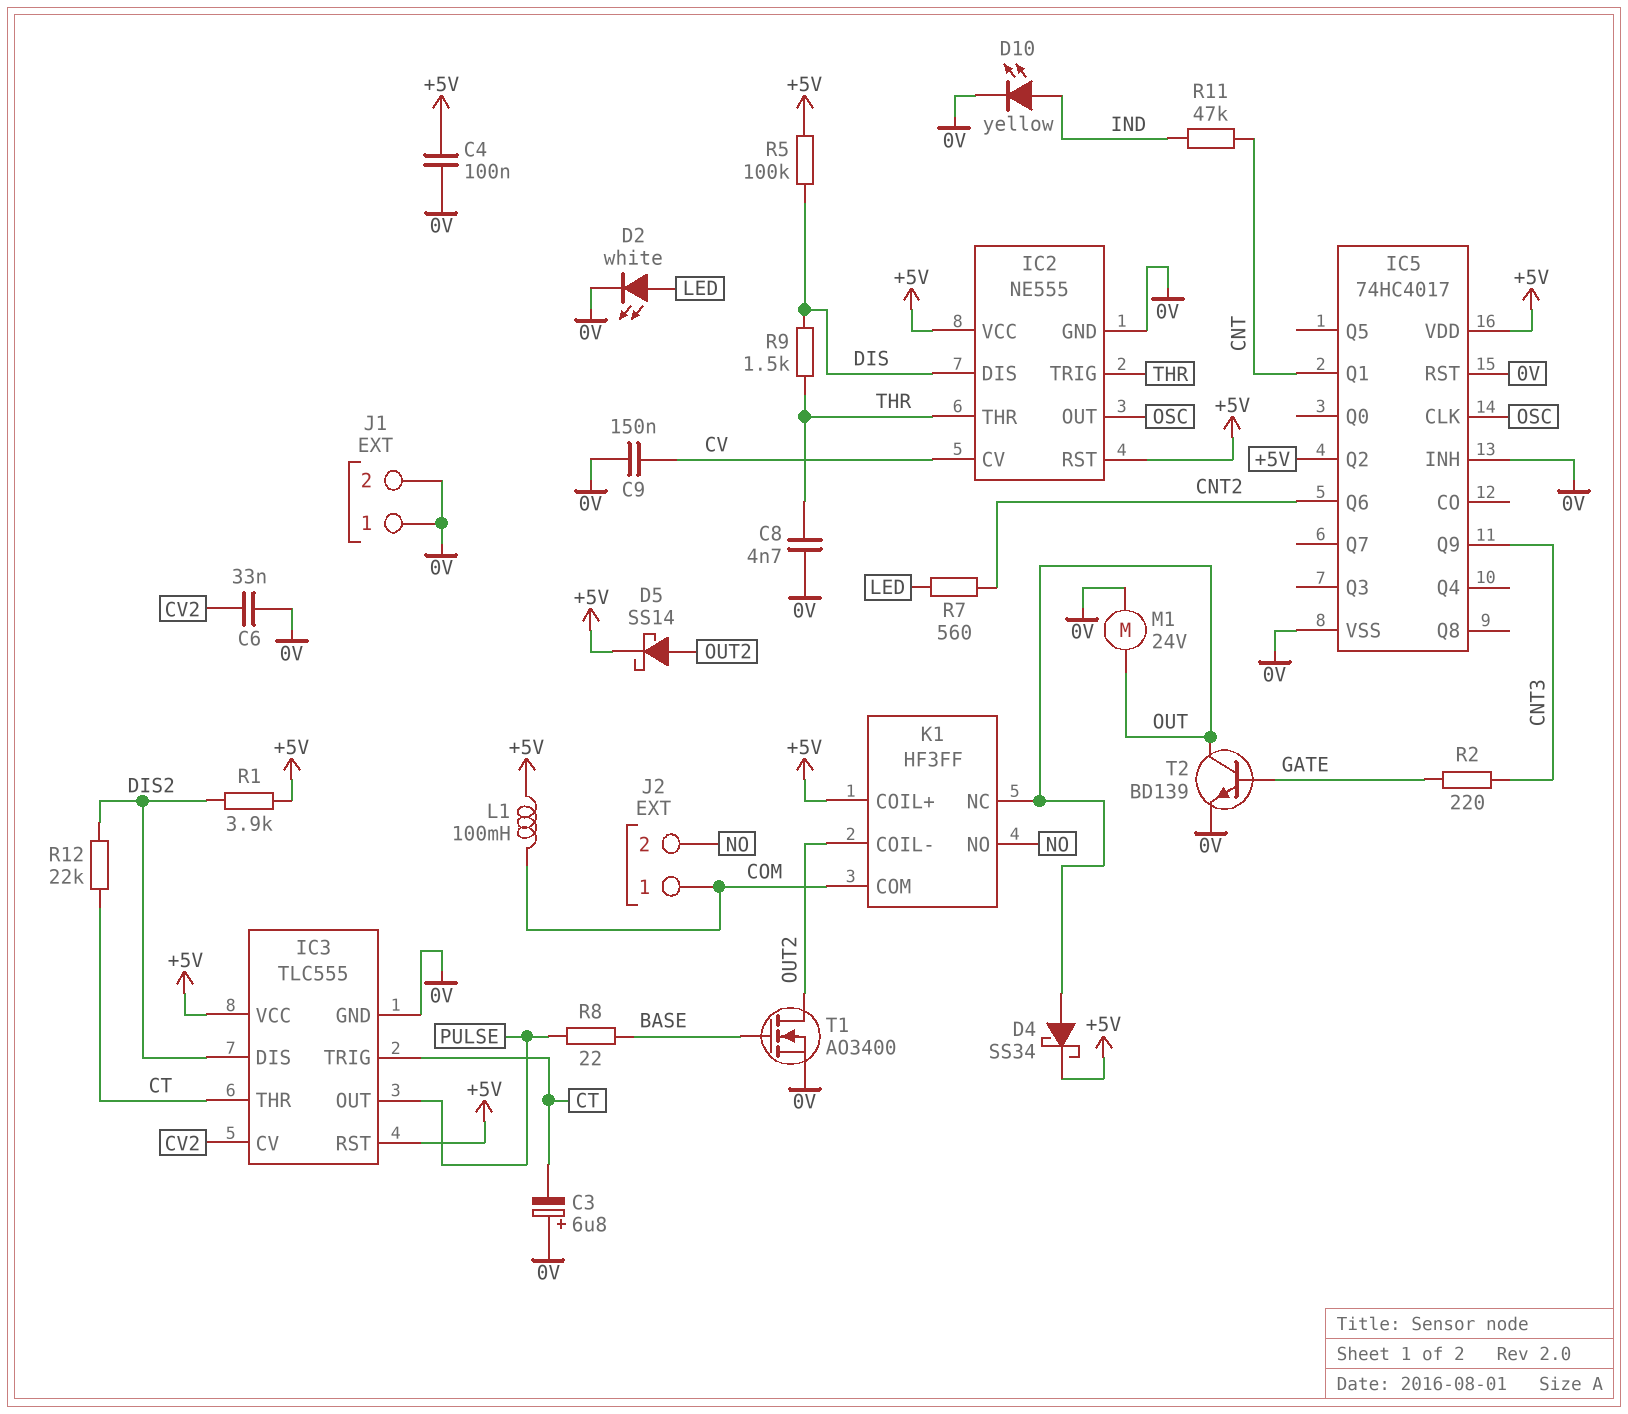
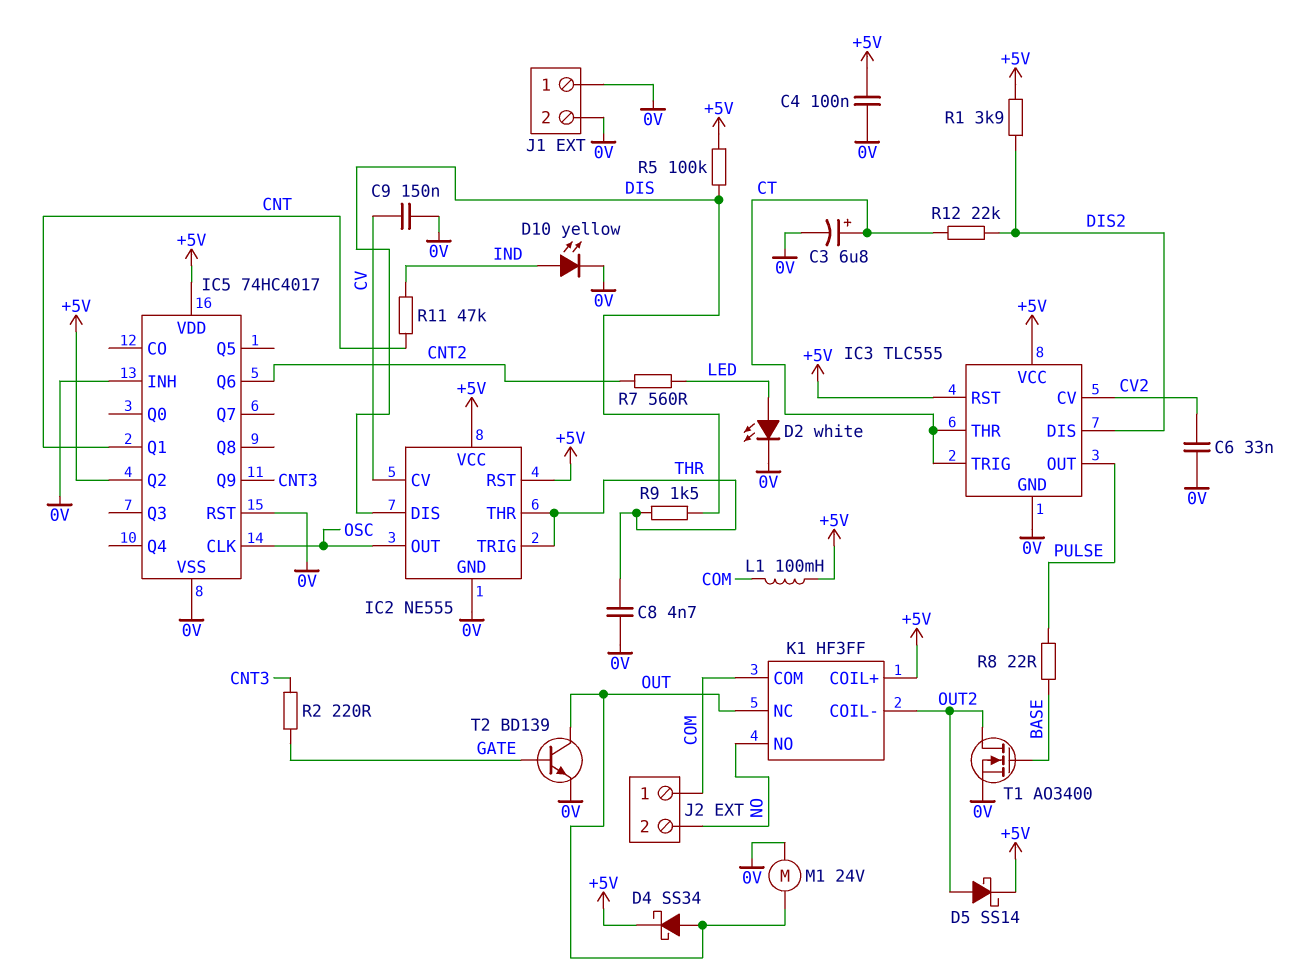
C3: 6.8uF (plus 0V, minus CT) -> 6.8uF (plus CT, minus 0V)

